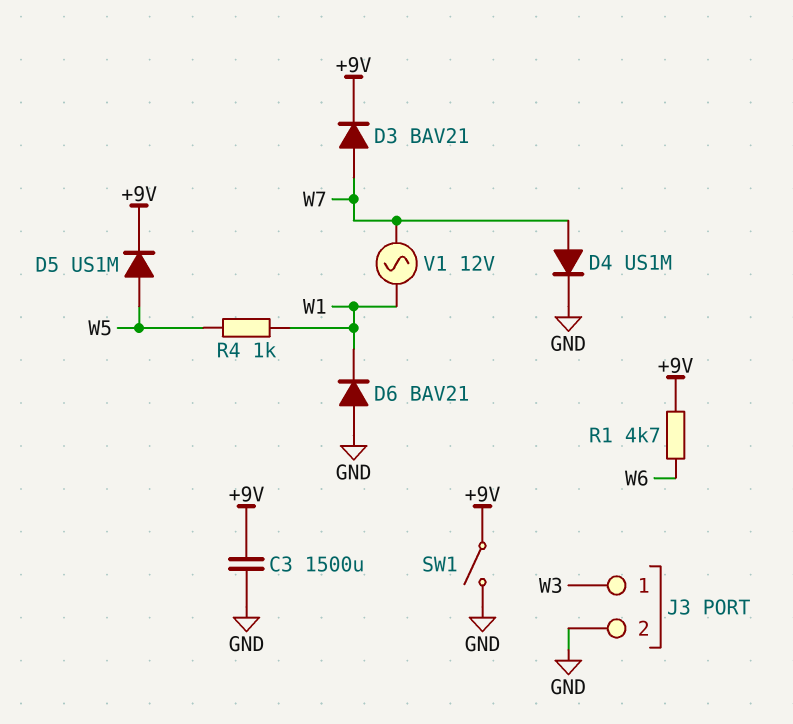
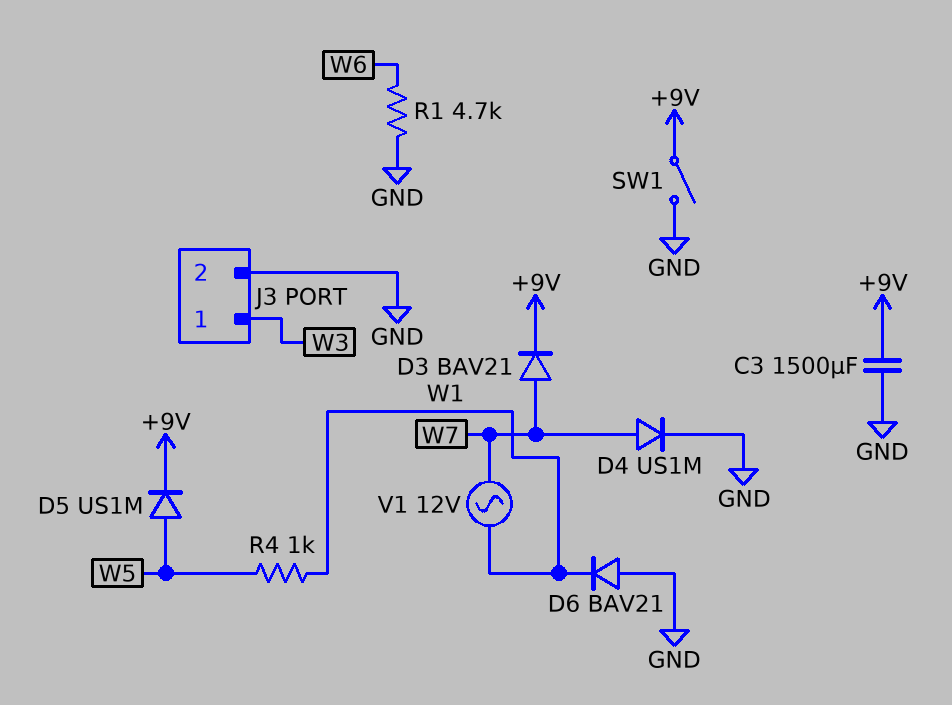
R1: 4.7k (+9V, W6) -> 4.7k (GND, W6)

